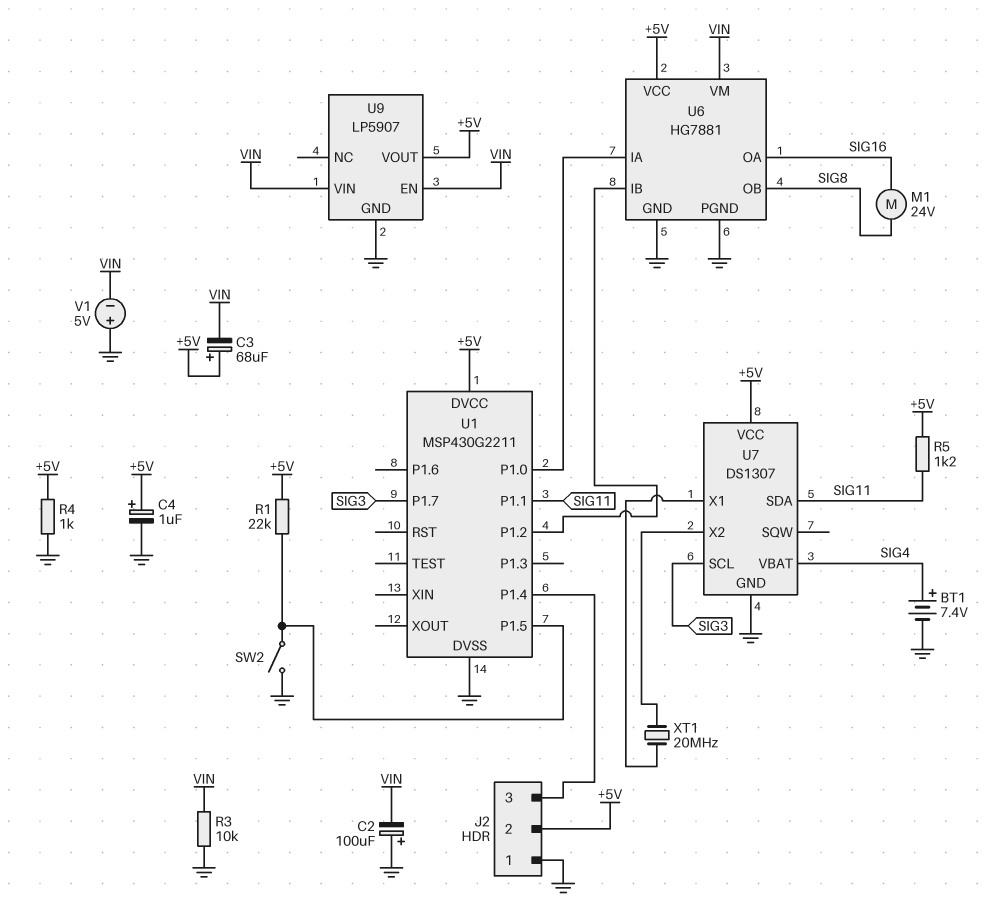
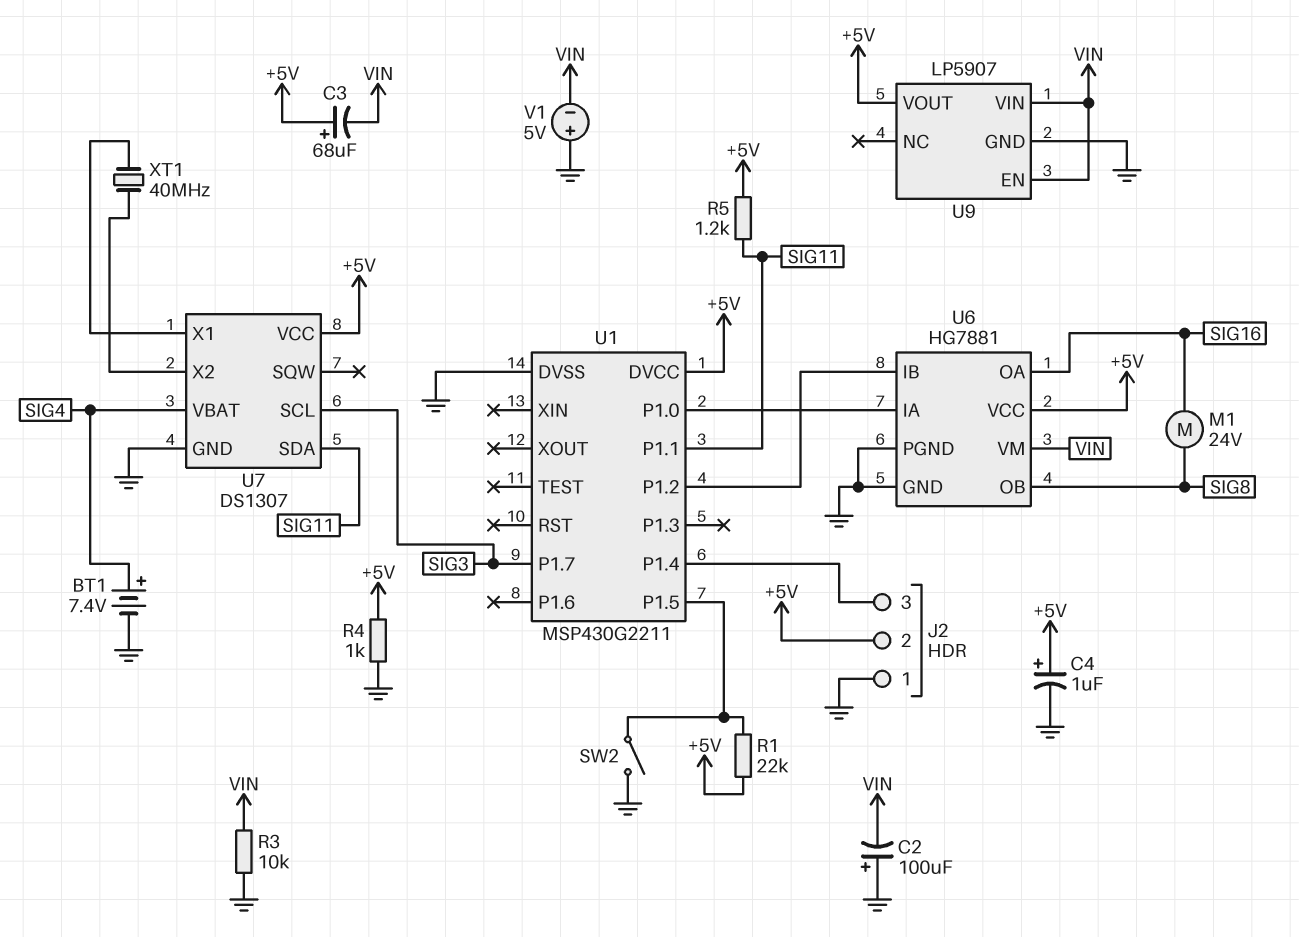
XT1: 20MHz (U7/X1, U7/X2) -> 40MHz (U7/X1, U7/X2)

